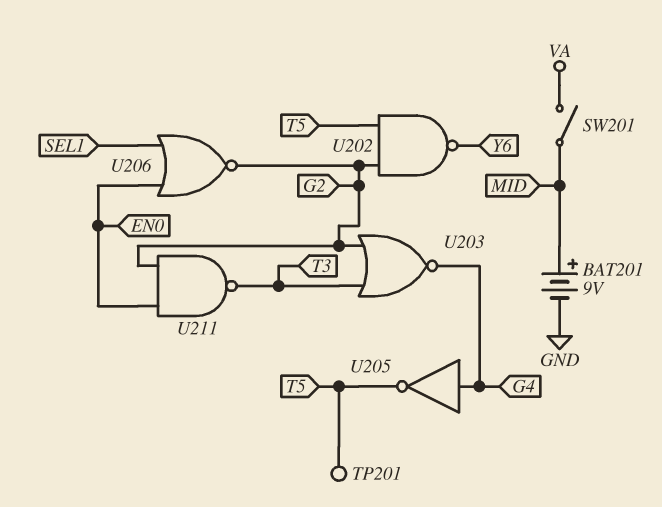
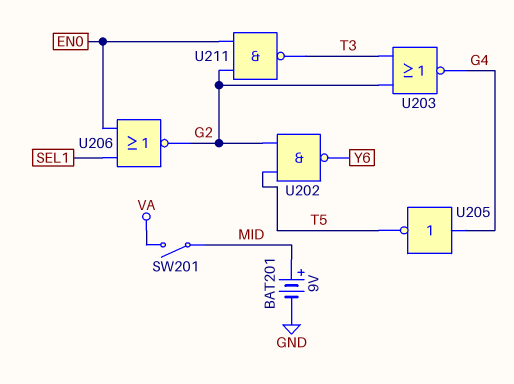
TP201: test point (T5) -> none

